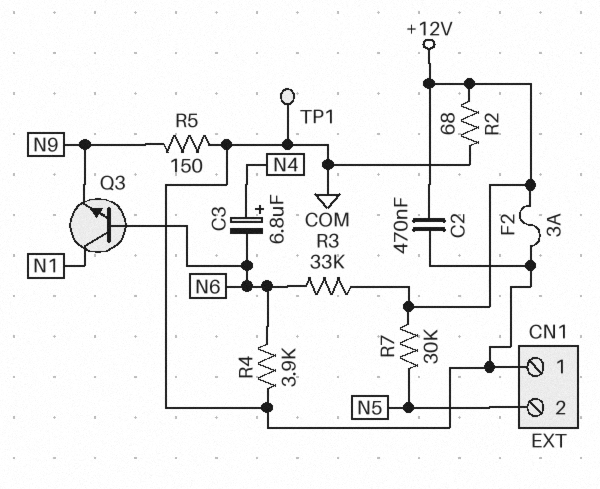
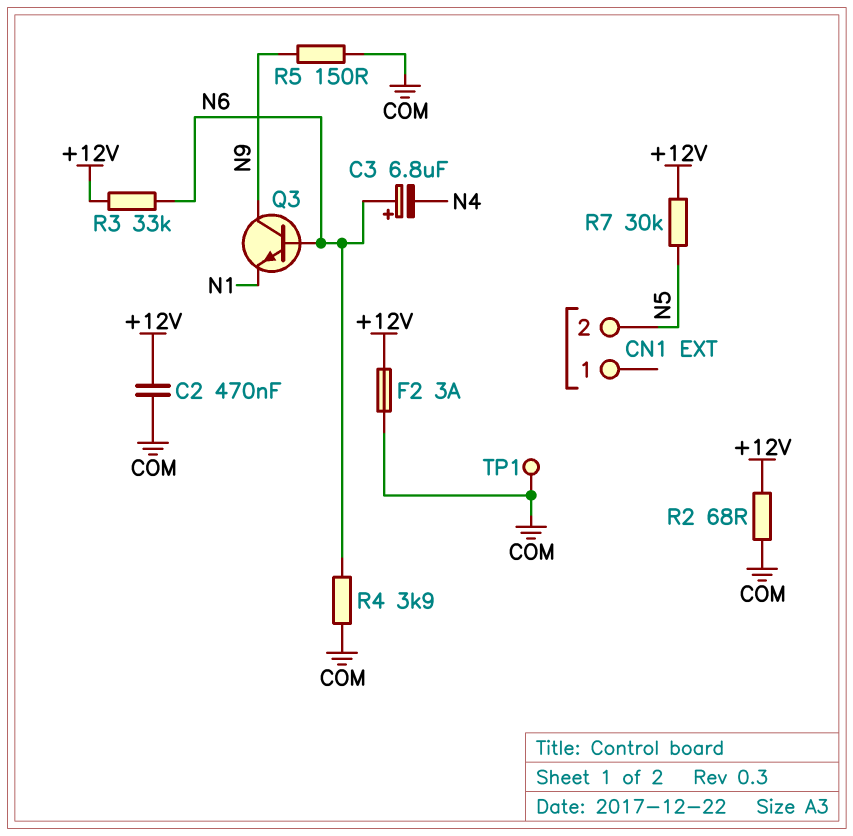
C3: 6.8uF (plus N4, minus N6) -> 6.8uF (plus N6, minus N4)
CN1 pin 1: COM -> none
Q3: NPN (B N6, C N1, E N9) -> NPN (B N6, C N9, E N1)

